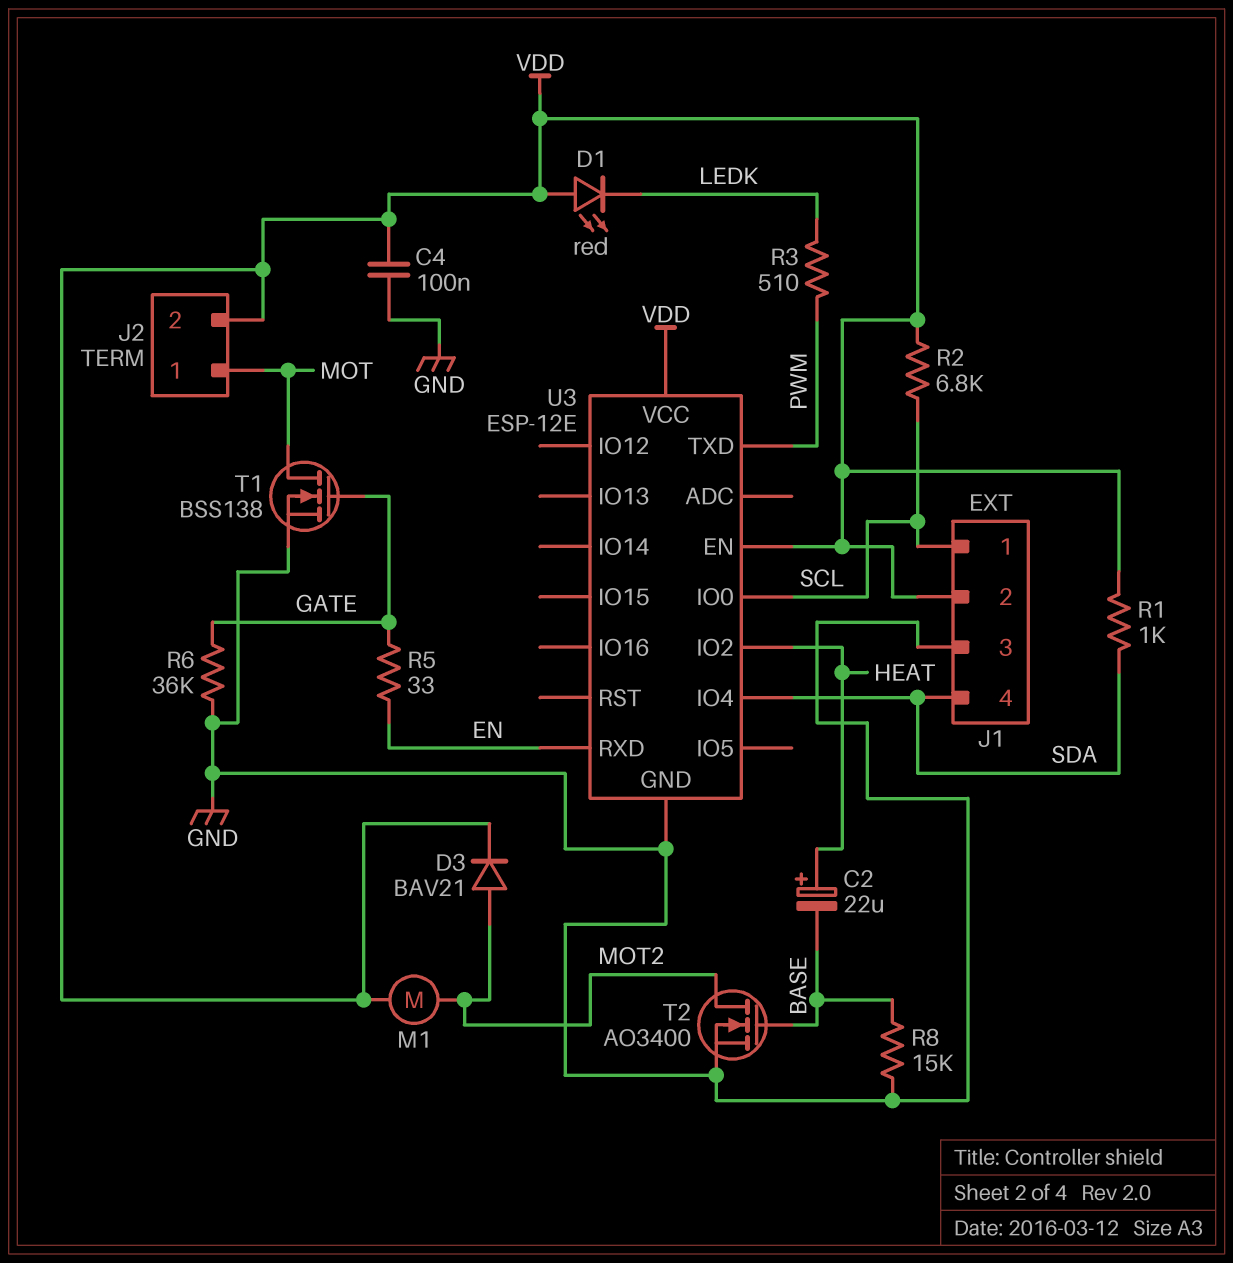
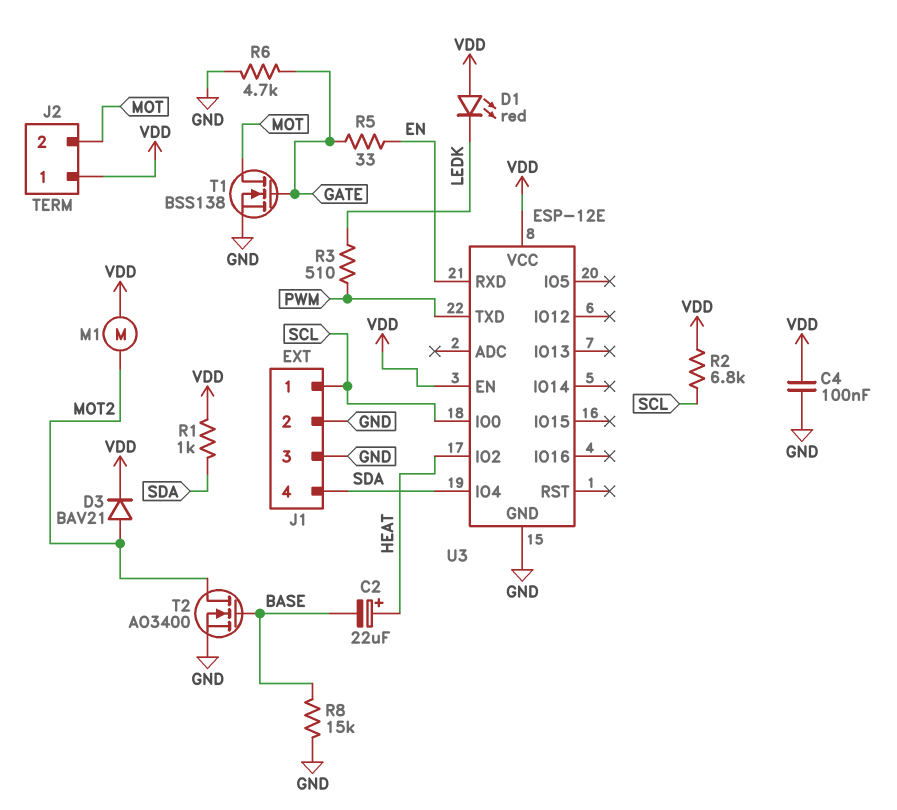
J1 pin 2: VDD -> GND
J2 pin 1: MOT -> VDD
J2 pin 2: VDD -> MOT
R6: 36k (GATE, GND) -> 4.7k (GATE, GND)

